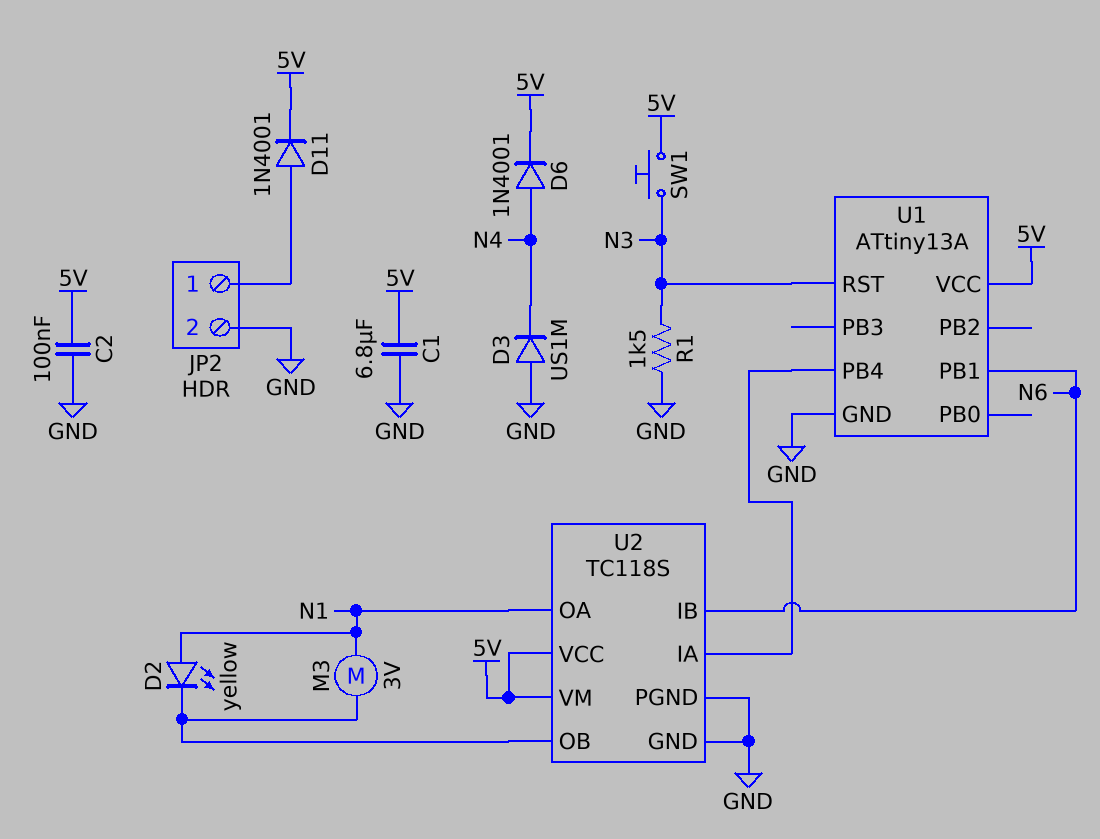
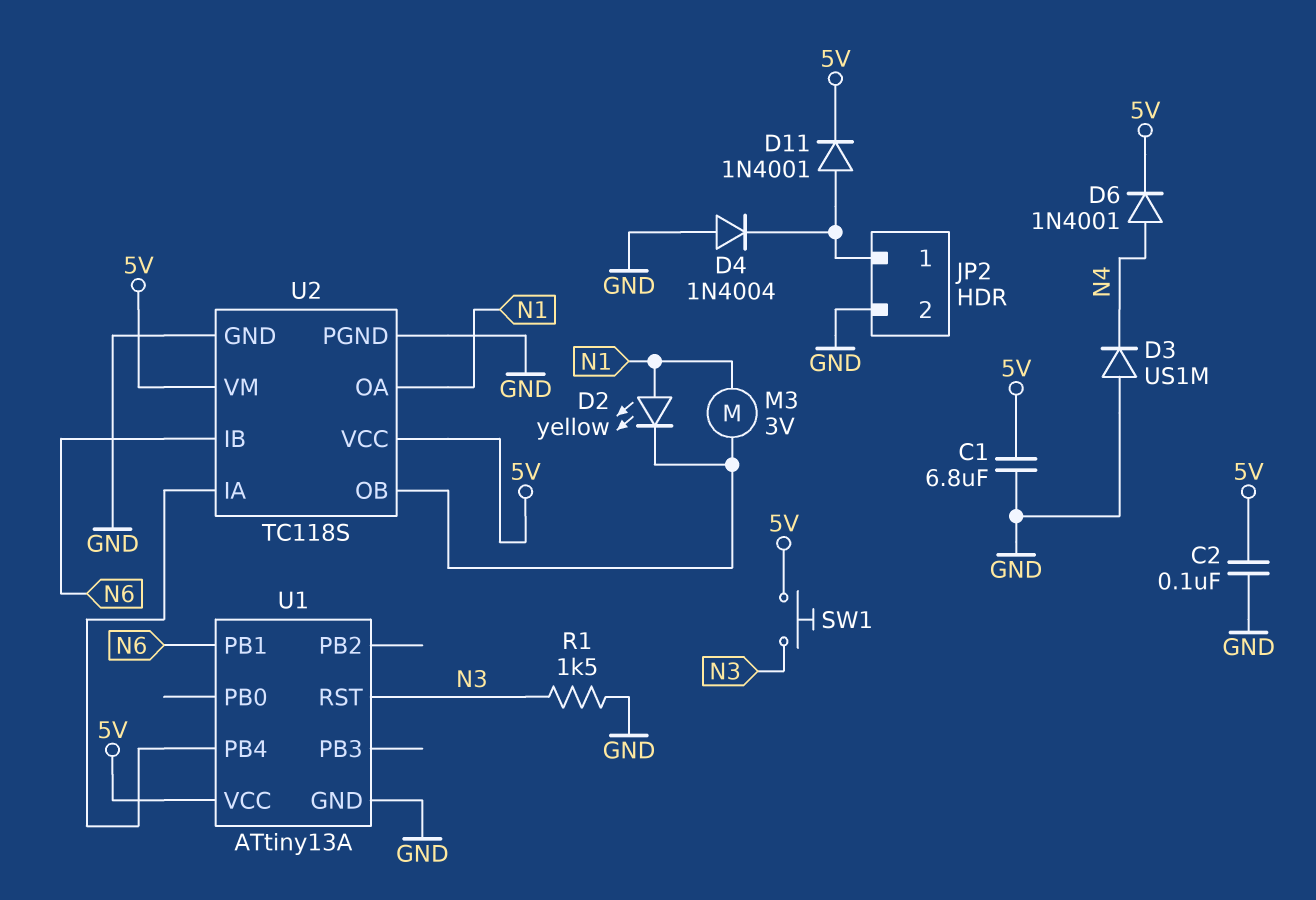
D4: none -> diode 1N4004 (A GND, K JP2/1)

